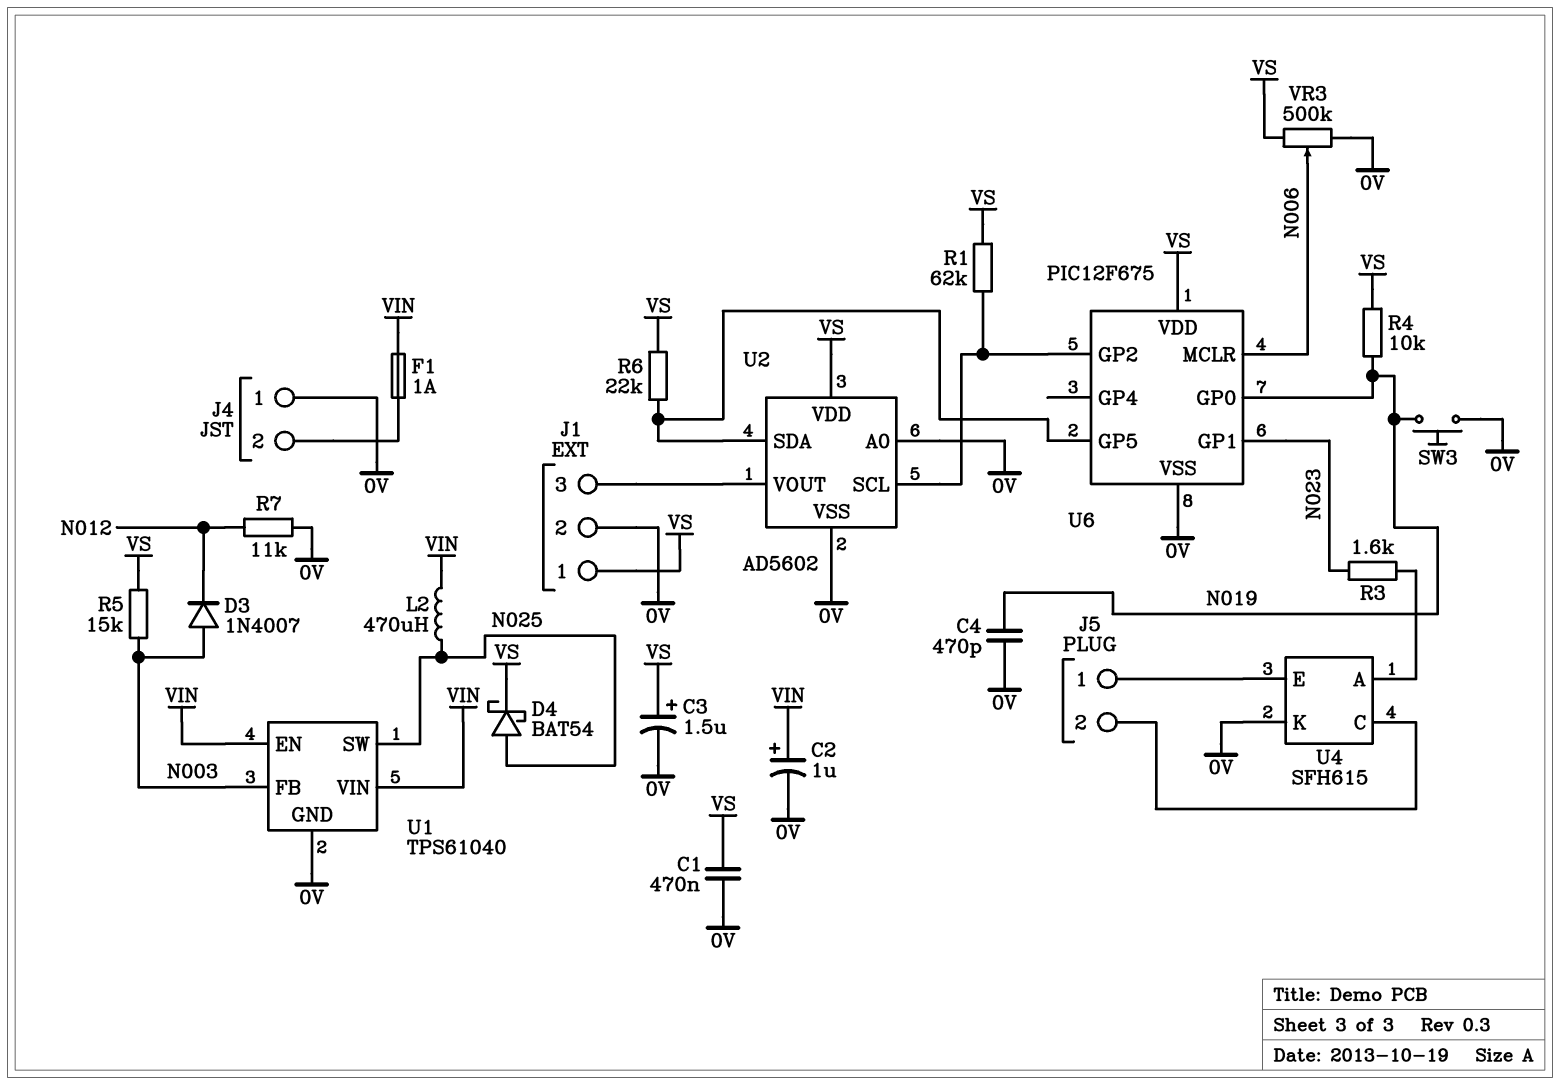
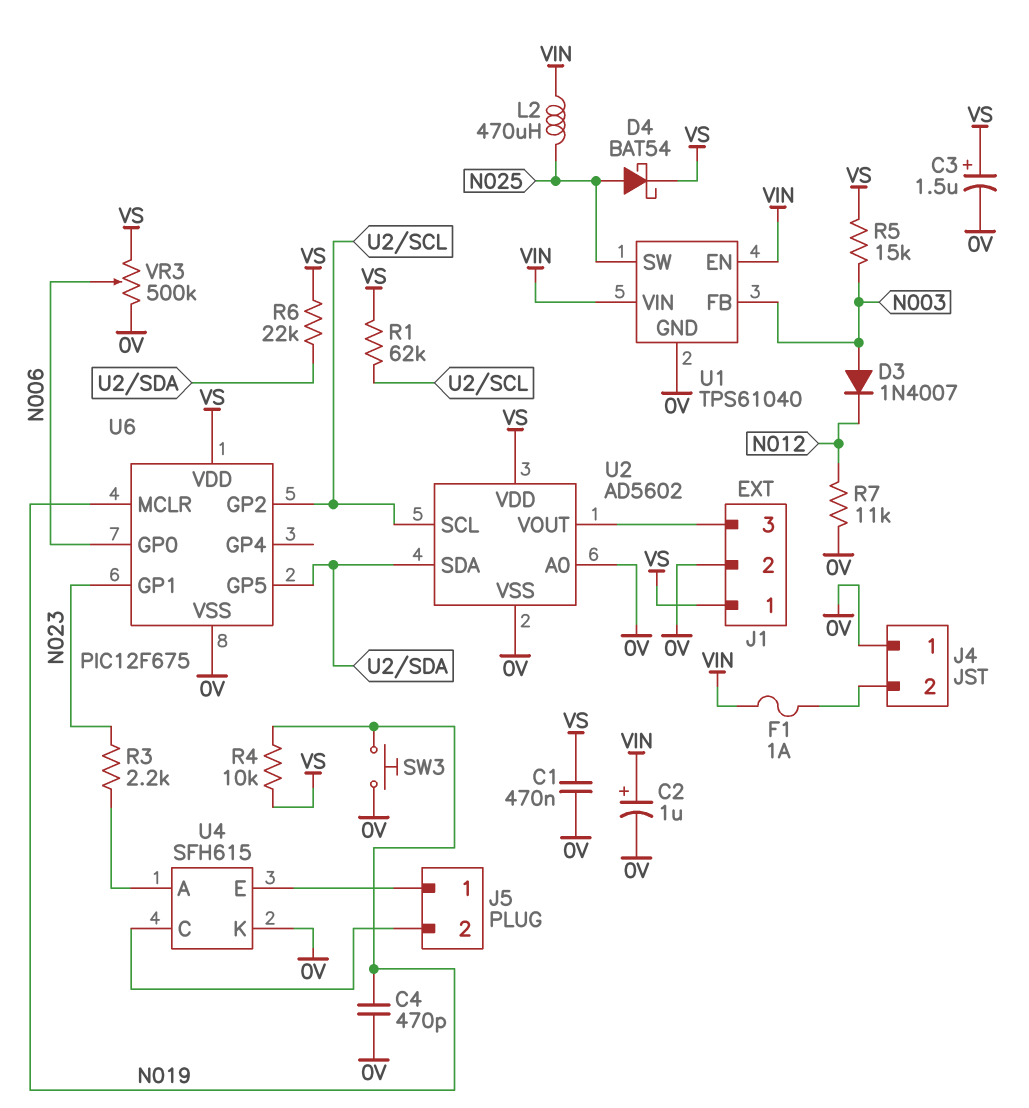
R3: 1.6k (N023, U4/A) -> 2.2k (N023, U4/A)
U6 pin GP0: N019 -> N006
U6 pin MCLR: N006 -> N019

